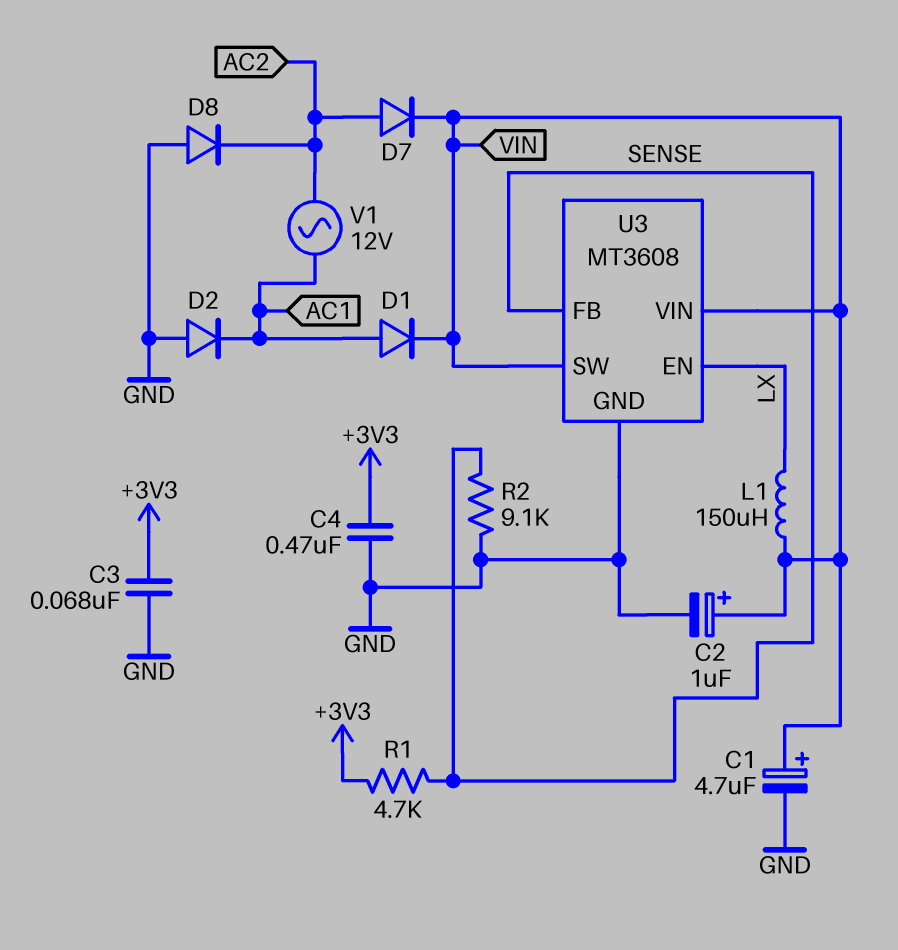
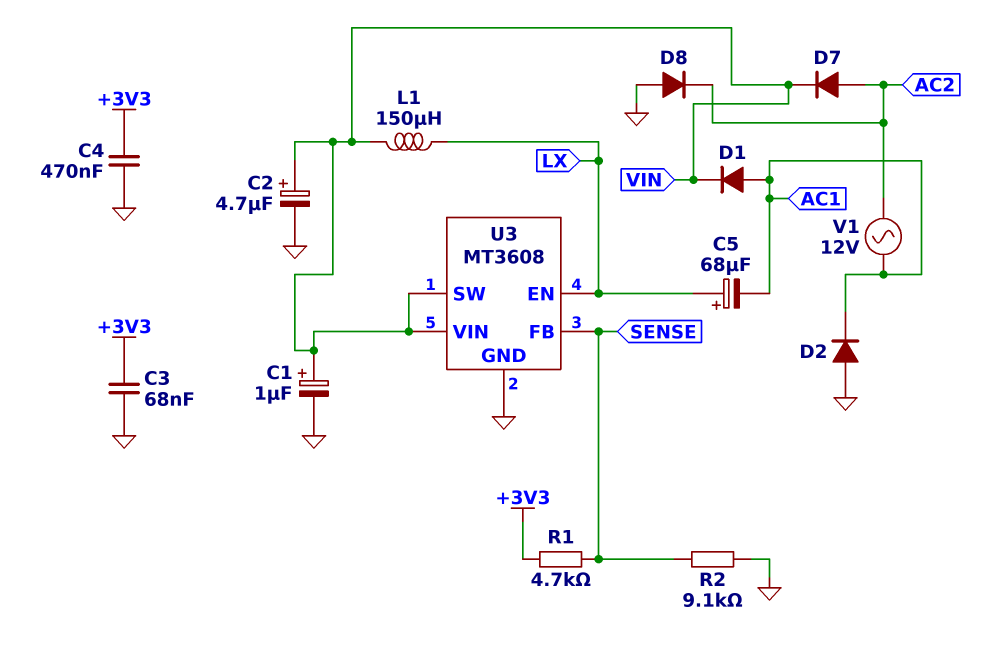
C1: 4.7uF (plus VIN, minus GND) -> 1uF (plus VIN, minus GND)
C2: 1uF (plus VIN, minus GND) -> 4.7uF (plus VIN, minus GND)
C5: none -> 68uF (plus LX, minus AC1)

